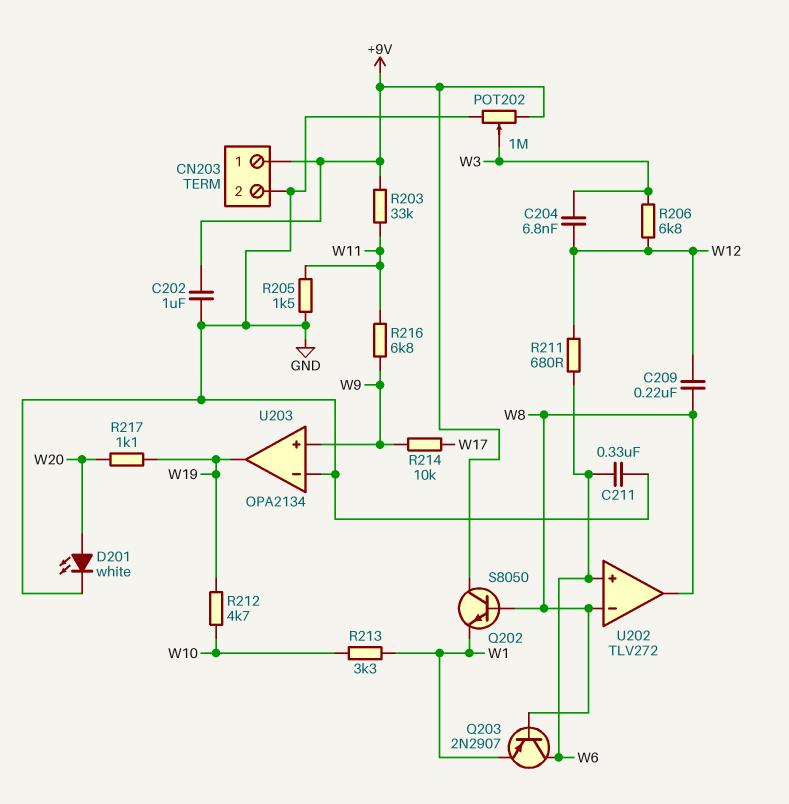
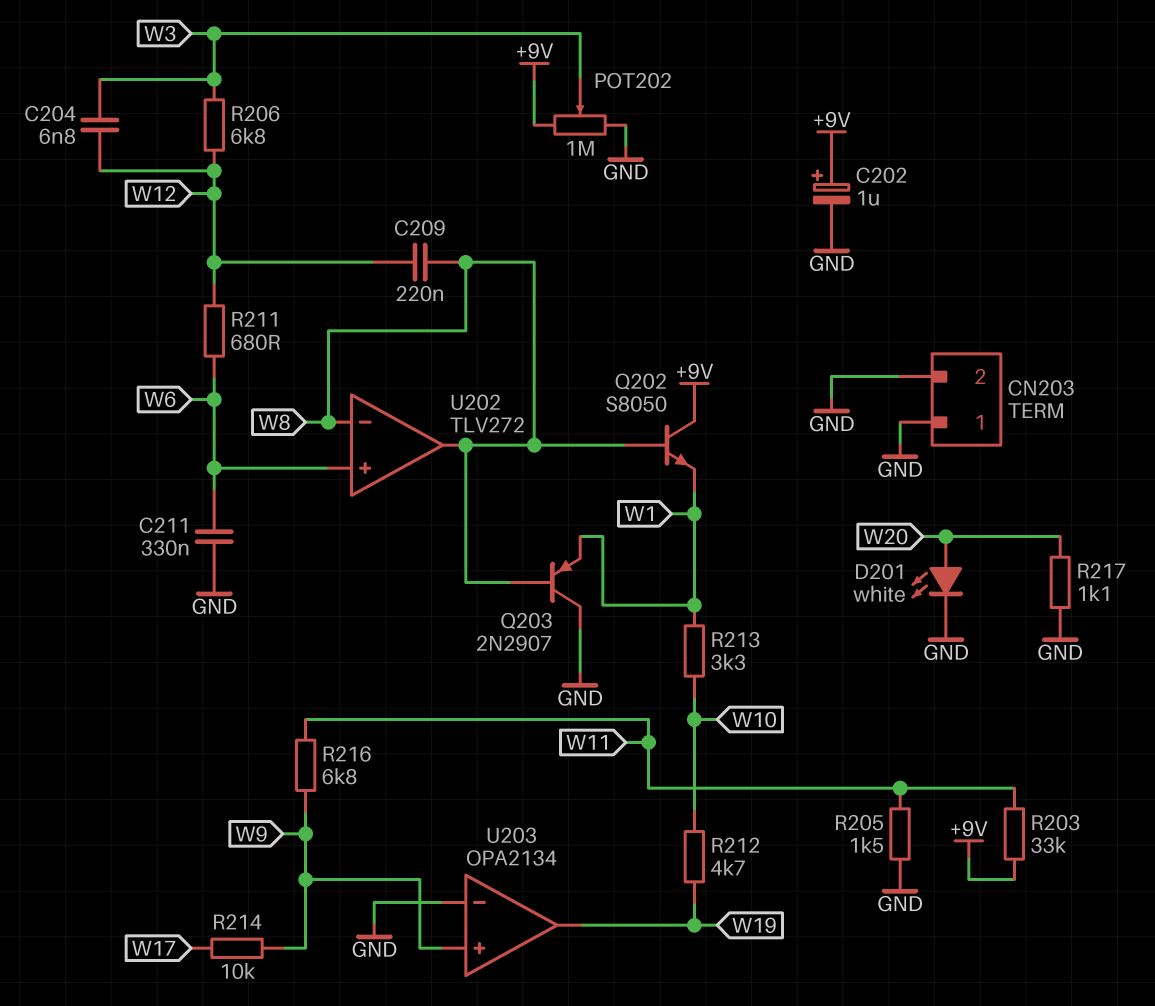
C202: 1uF (+9V, GND) -> 1uF (plus +9V, minus GND)
CN203 pin 1: +9V -> GND
Q203: PNP 2N2907 (B W8, C W6, E W1) -> PNP 2N2907 (B W8, C GND, E W1)
R217: 1.1k (W19, W20) -> 1.1k (GND, W20)

